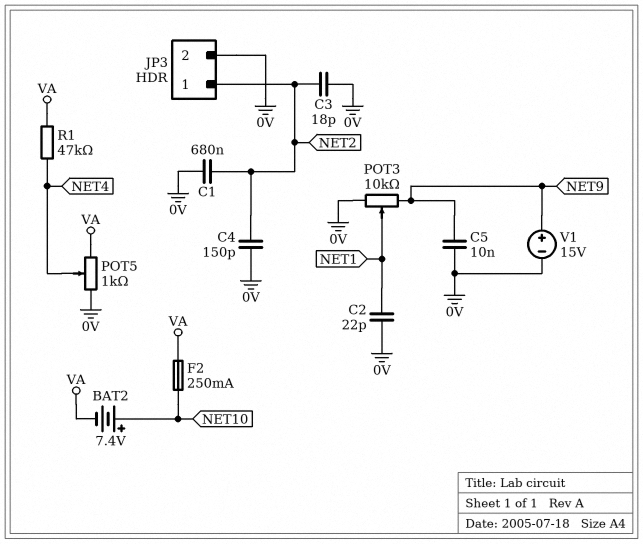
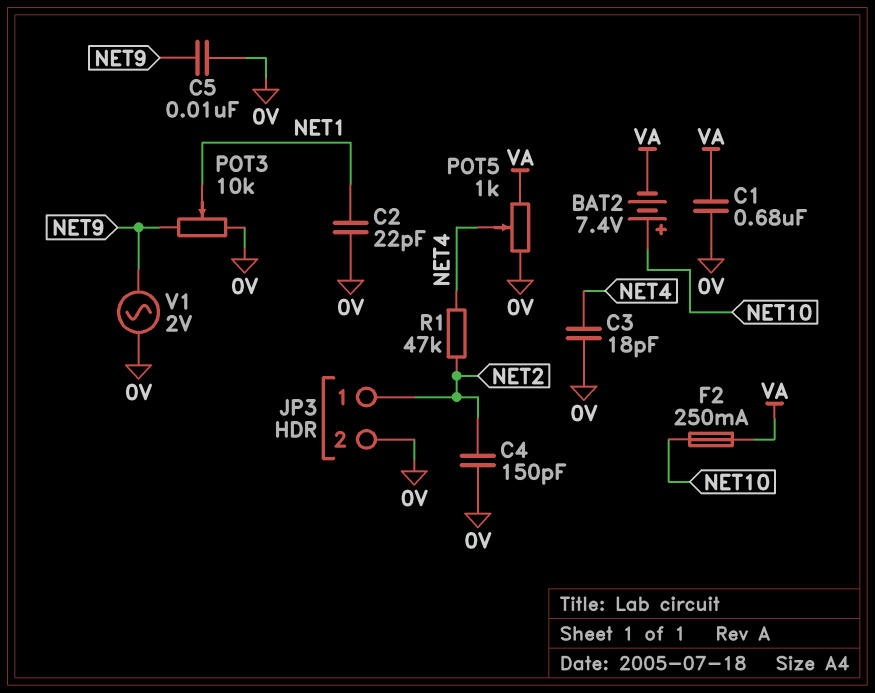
C1: 680nF (0V, NET2) -> 680nF (0V, VA)
C3: 18pF (0V, NET2) -> 18pF (0V, NET4)
R1: 47k (NET4, VA) -> 47k (NET2, NET4)
V1: 15V (plus NET9, minus 0V) -> AC 2V (0V, NET9)

